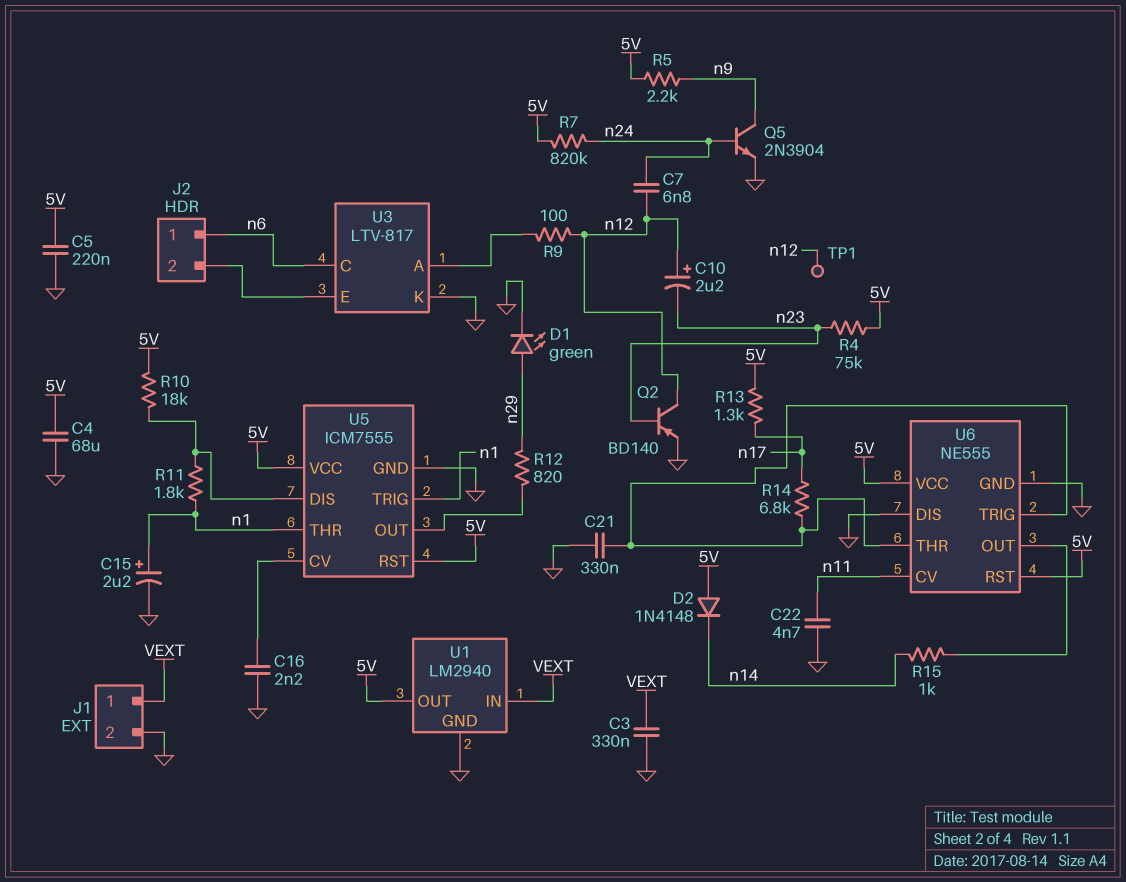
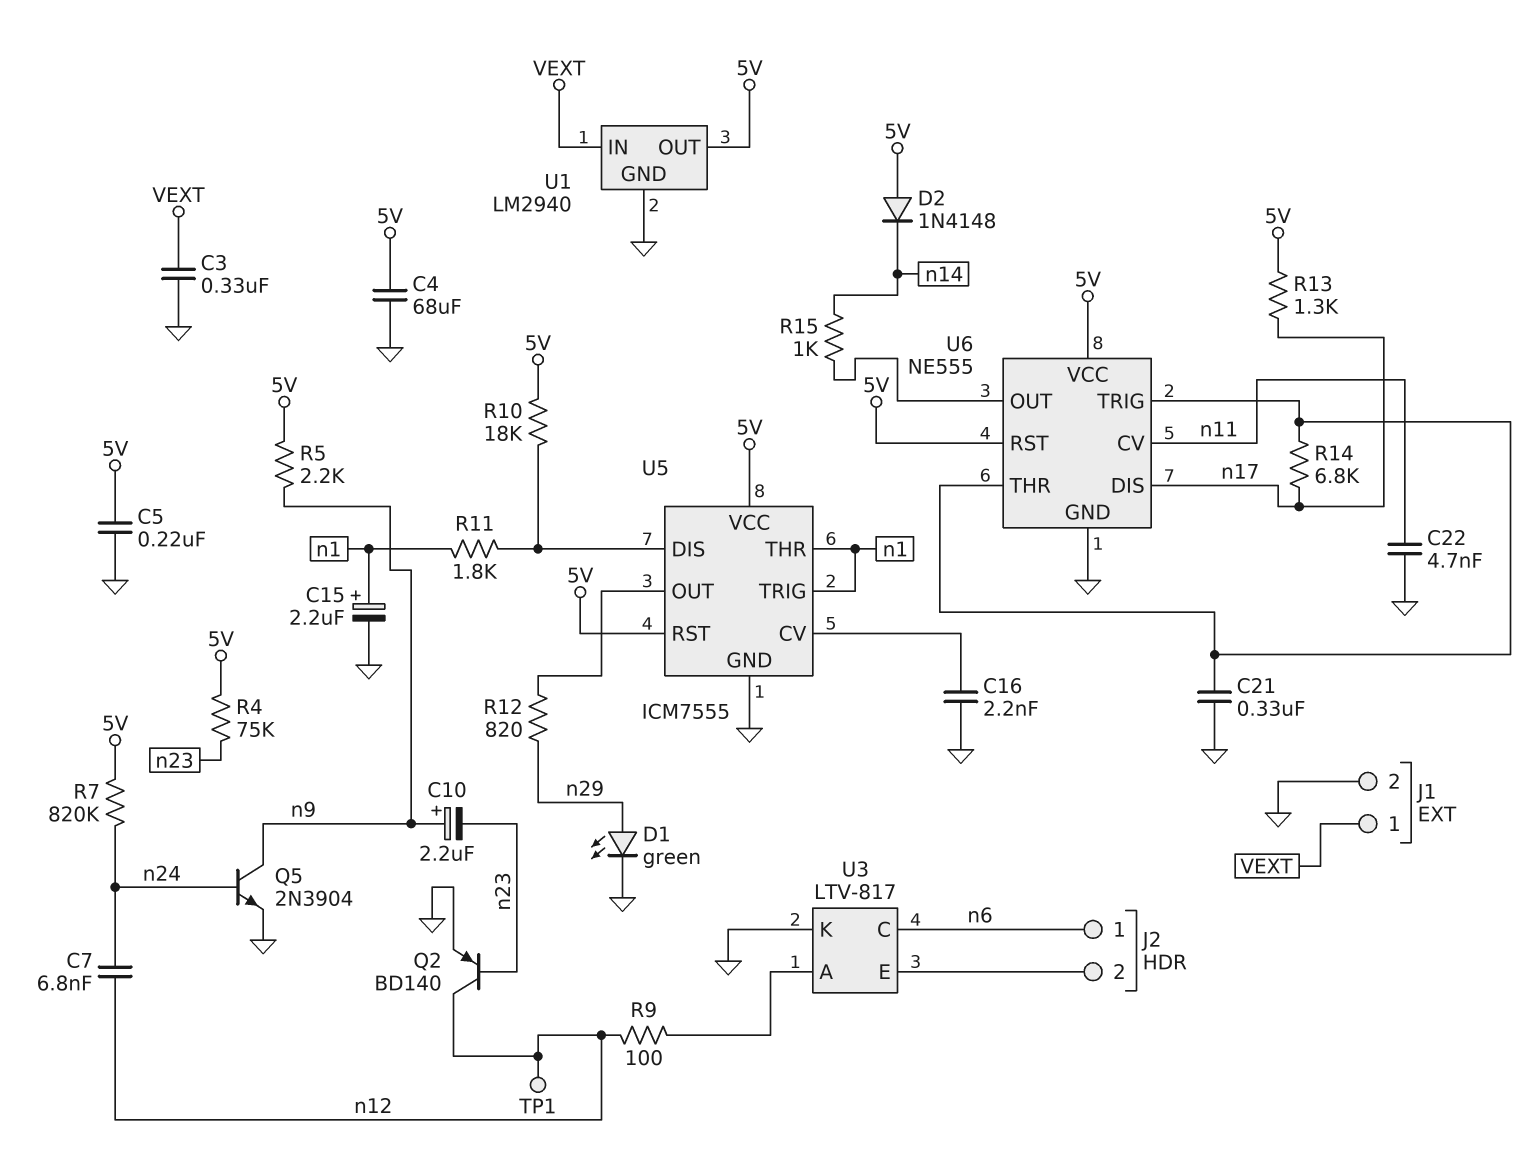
C10: 2.2uF (plus n12, minus n23) -> 2.2uF (plus n9, minus n23)
U6 pin DIS: GND -> n17

